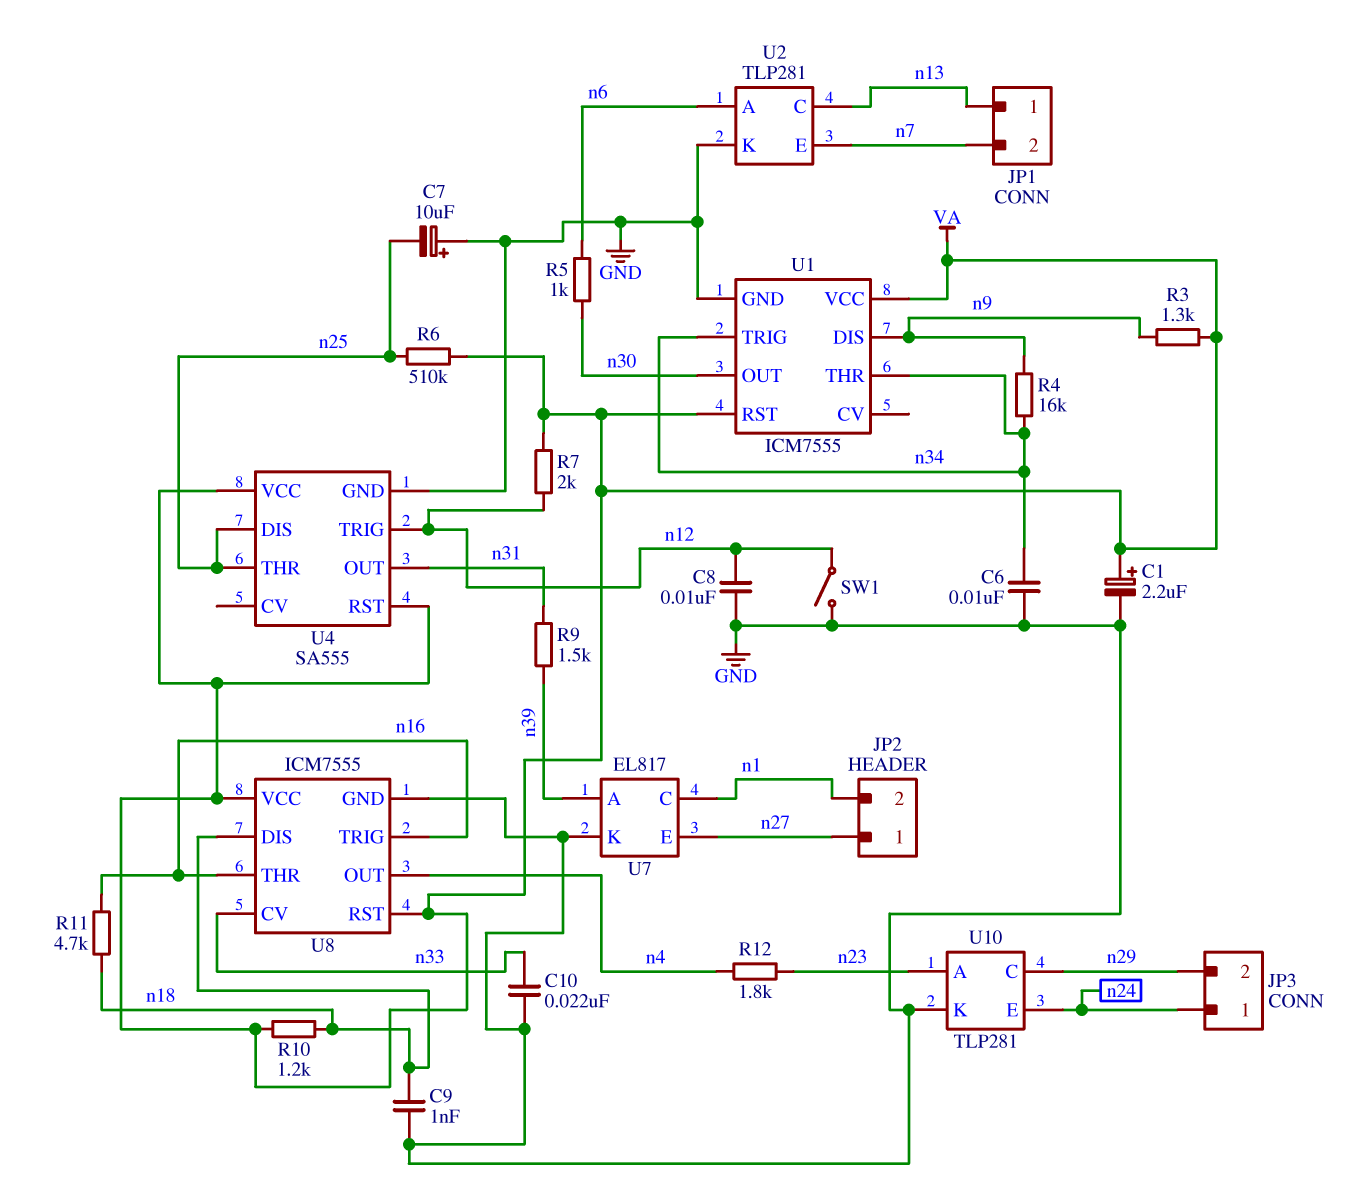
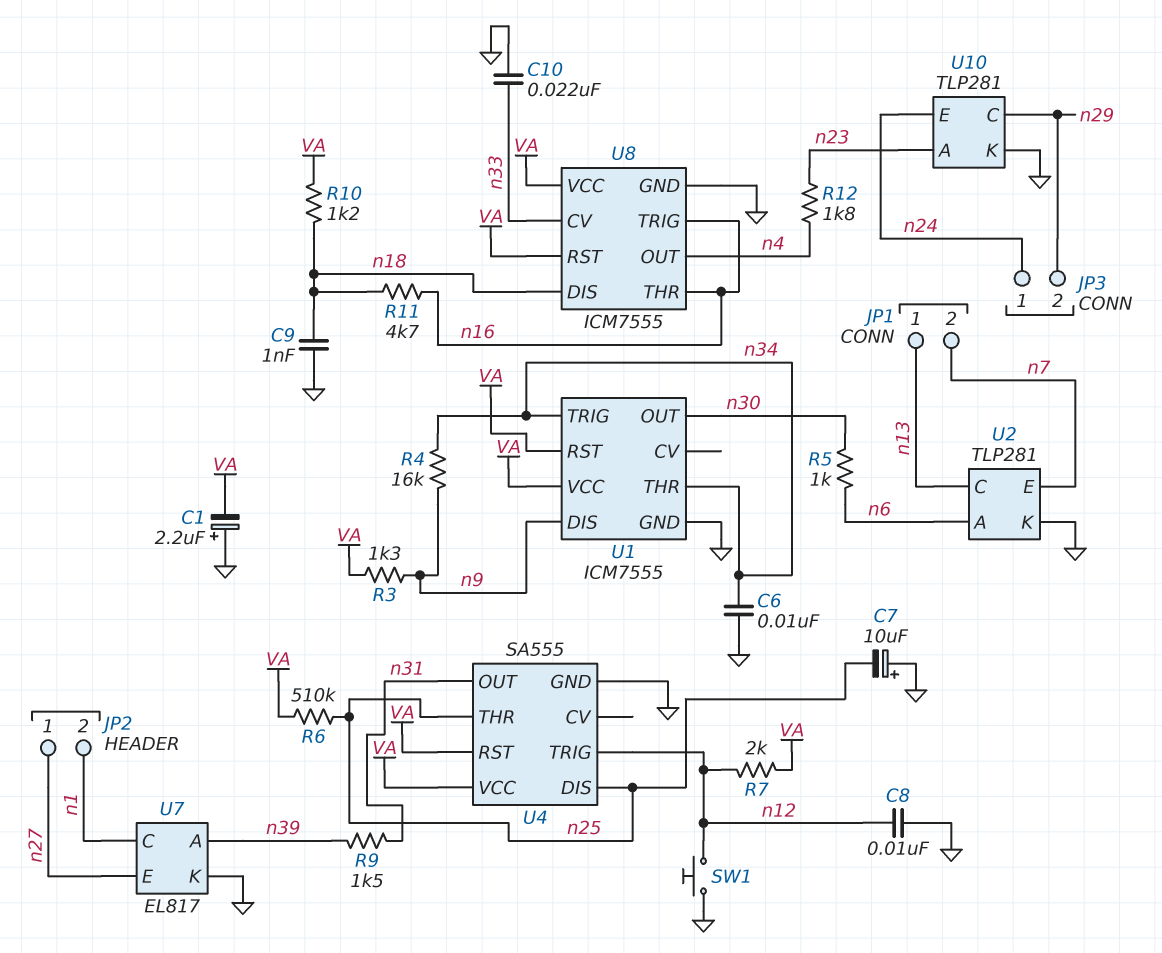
C1: 2.2uF (plus VA, minus GND) -> 2.2uF (plus GND, minus VA)
SW1: switch (GND, n12) -> button (GND, n12)

